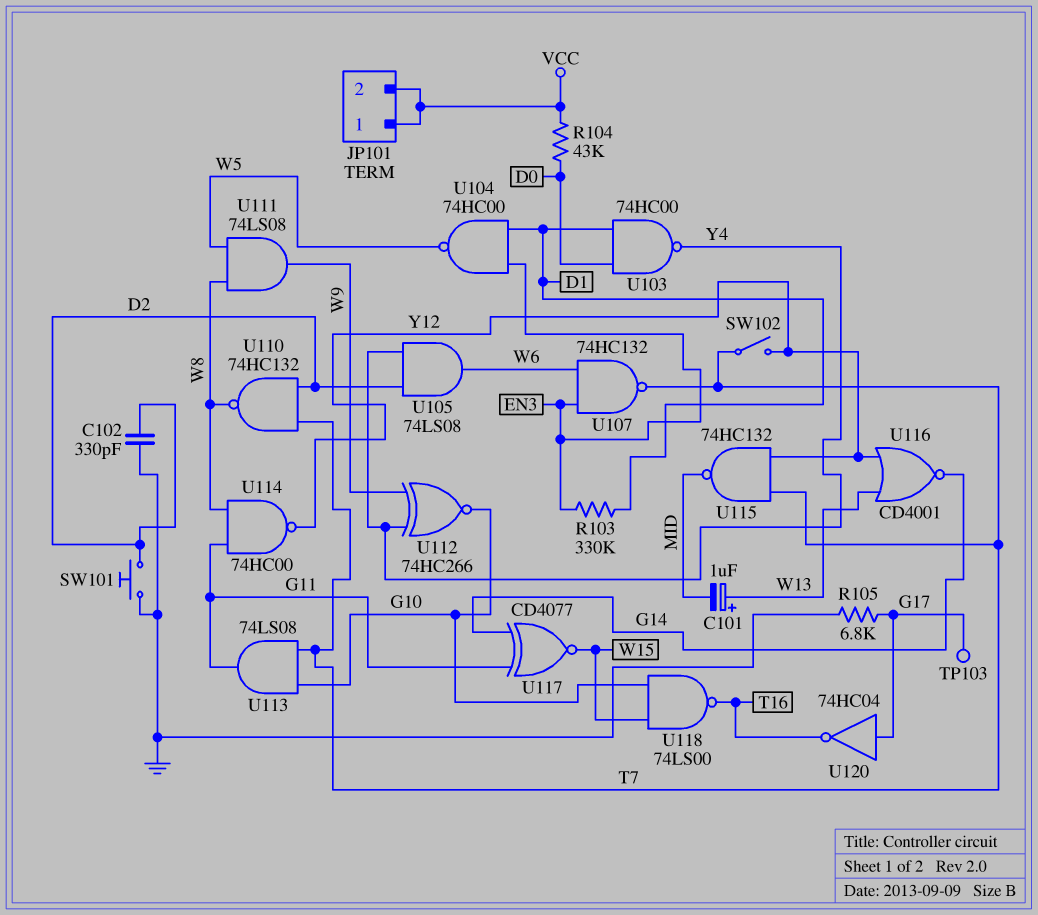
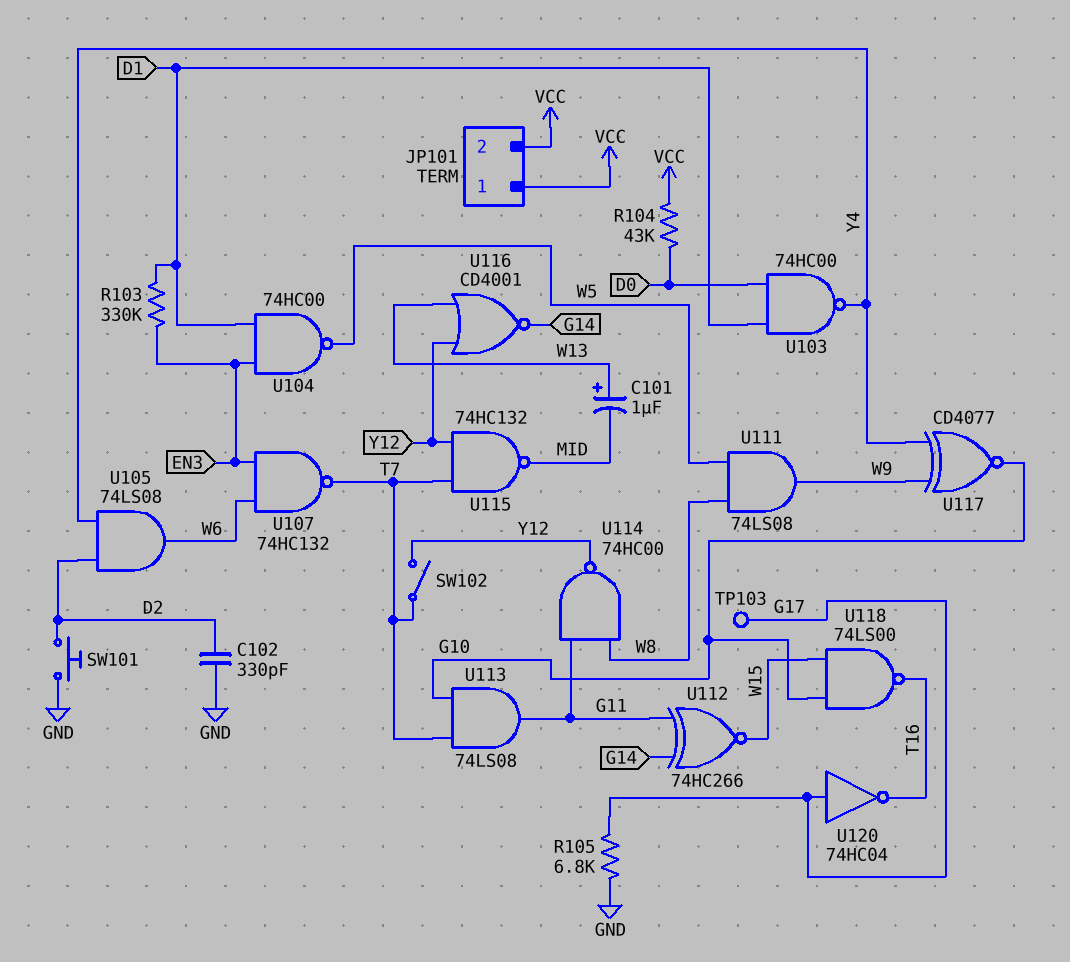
U110: NAND 74HC132 (in D2, in T7, out W8) -> none
U112: XNOR 74HC266 (in W9, in Y4, out G10) -> XNOR 74HC266 (in G11, in G14, out W15)
U117: XNOR CD4077 (in G11, in G14, out W15) -> XNOR CD4077 (in W9, in Y4, out G10)

